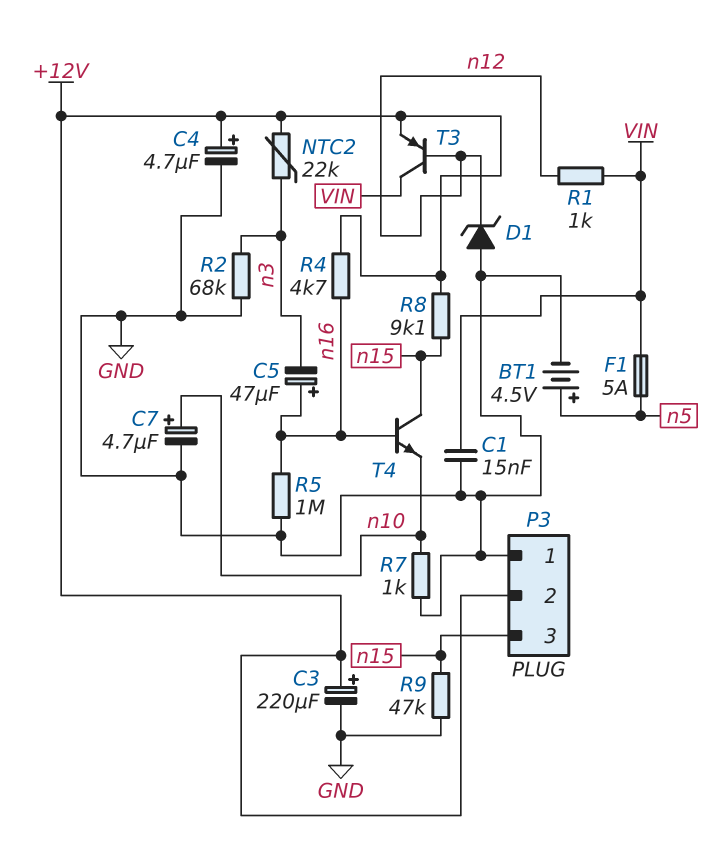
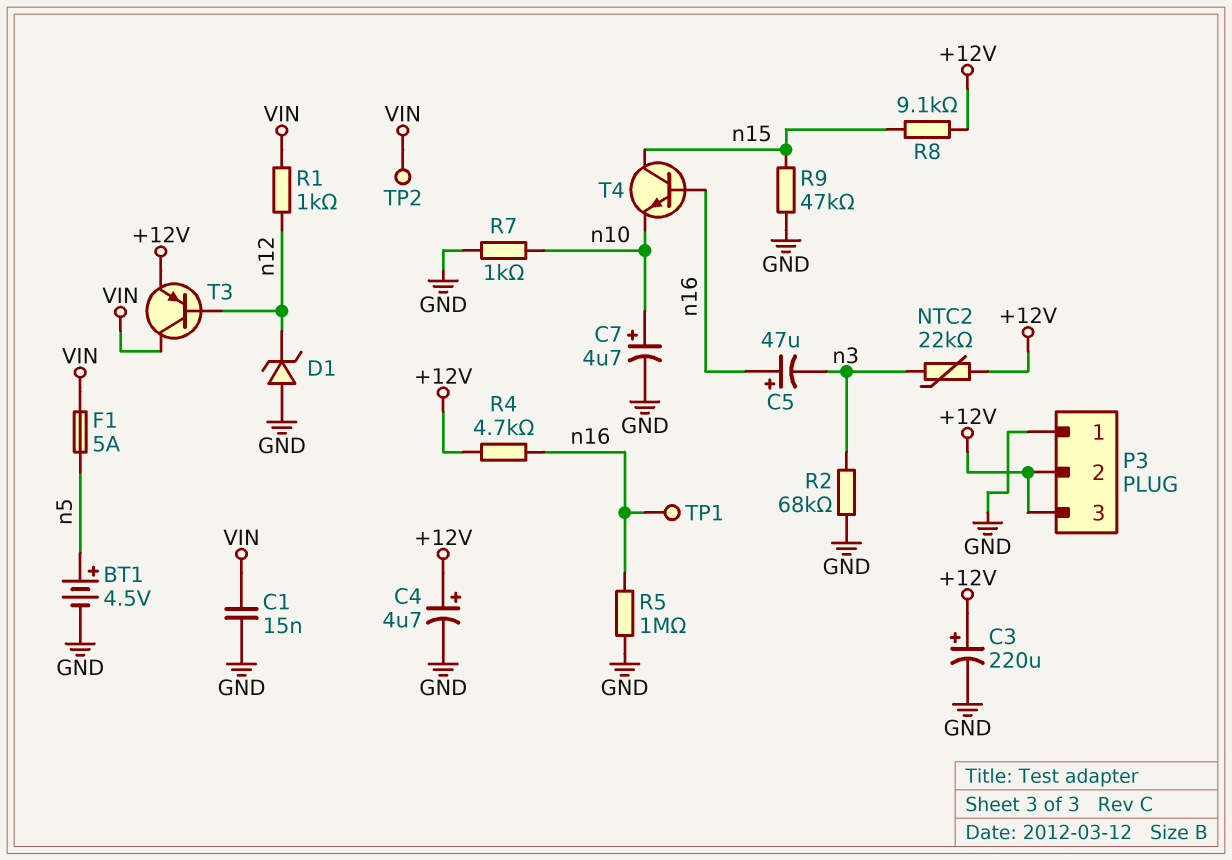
P3 pin 3: n15 -> +12V
TP1: none -> test point (n16)
TP2: none -> test point (VIN)

